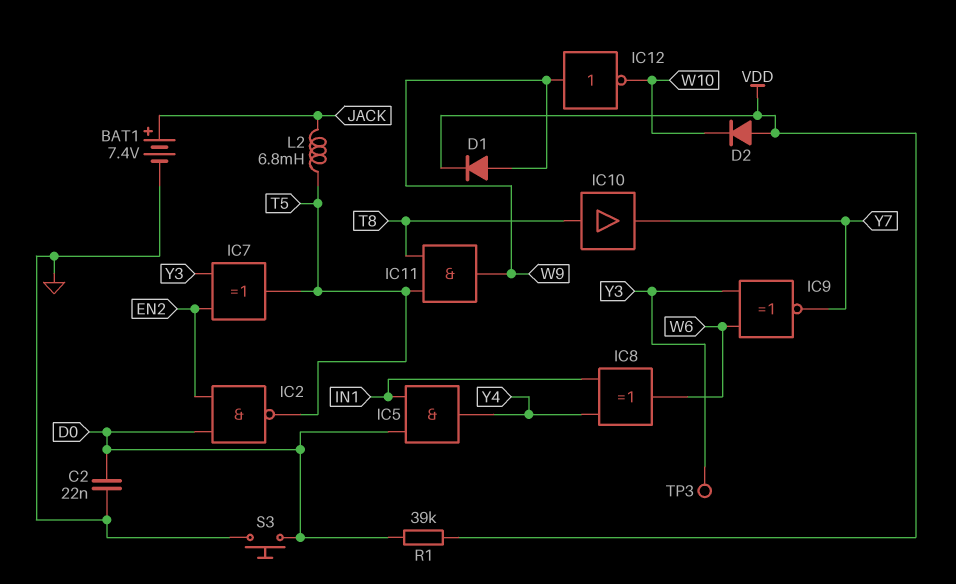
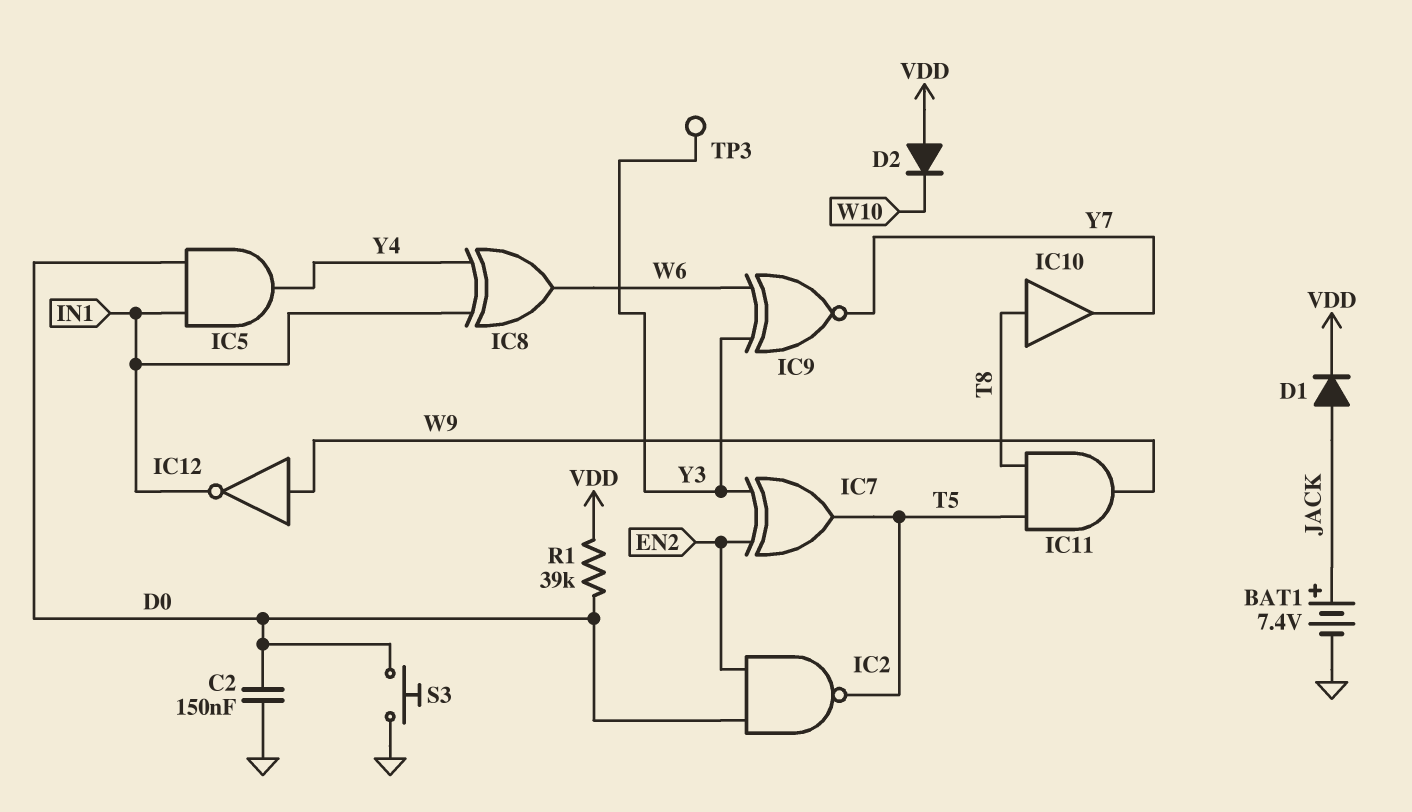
C2: 22nF (D0, GND) -> 150nF (D0, GND)
D1: diode (A W9, K VDD) -> diode (A JACK, K VDD)
IC12: NOT (in W9, out W10) -> NOT (in W9, out IN1)
L2: 6.8mH (JACK, T5) -> none

